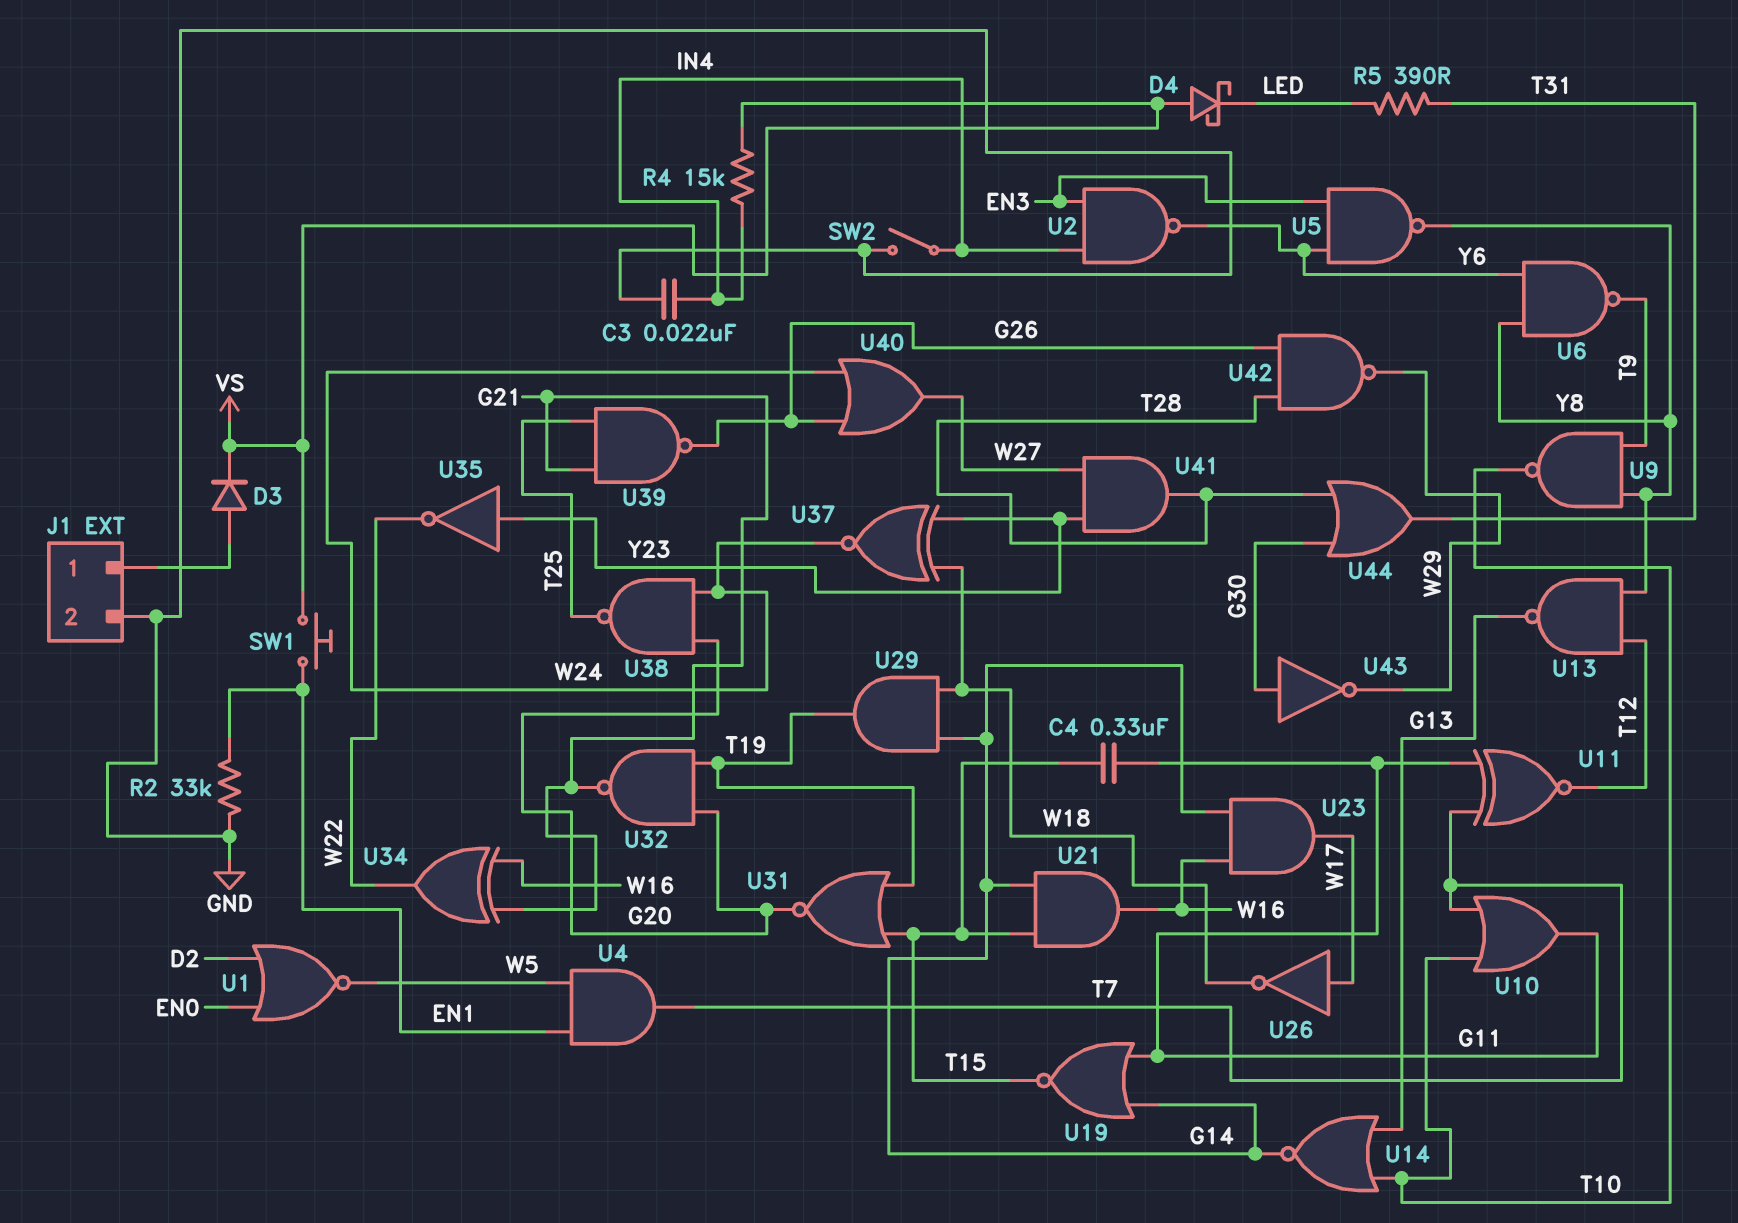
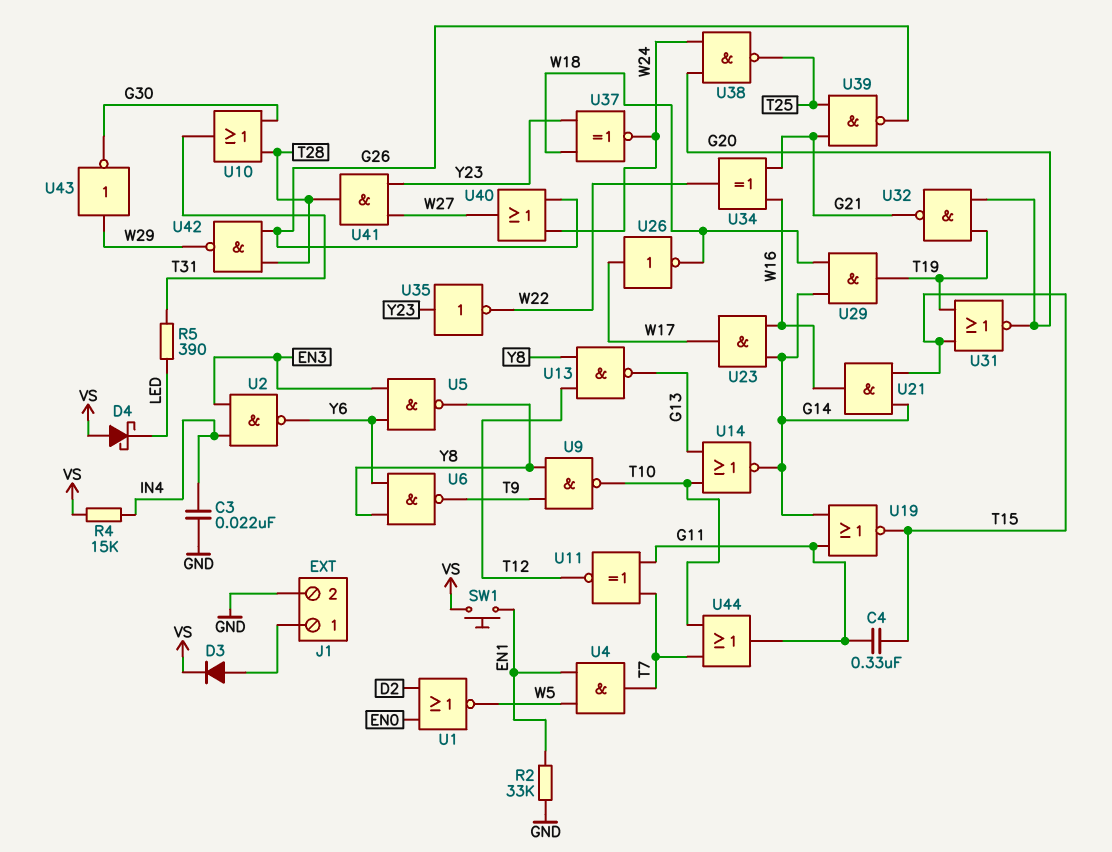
SW2: switch (GND, IN4) -> none
U10: OR (in T7, in T10, out G11) -> OR (in G30, in T28, out T31)
U43: NOT (in G30, out W29) -> NOT (in W29, out G30)
U44: OR (in G30, in T28, out T31) -> OR (in T7, in T10, out G11)

